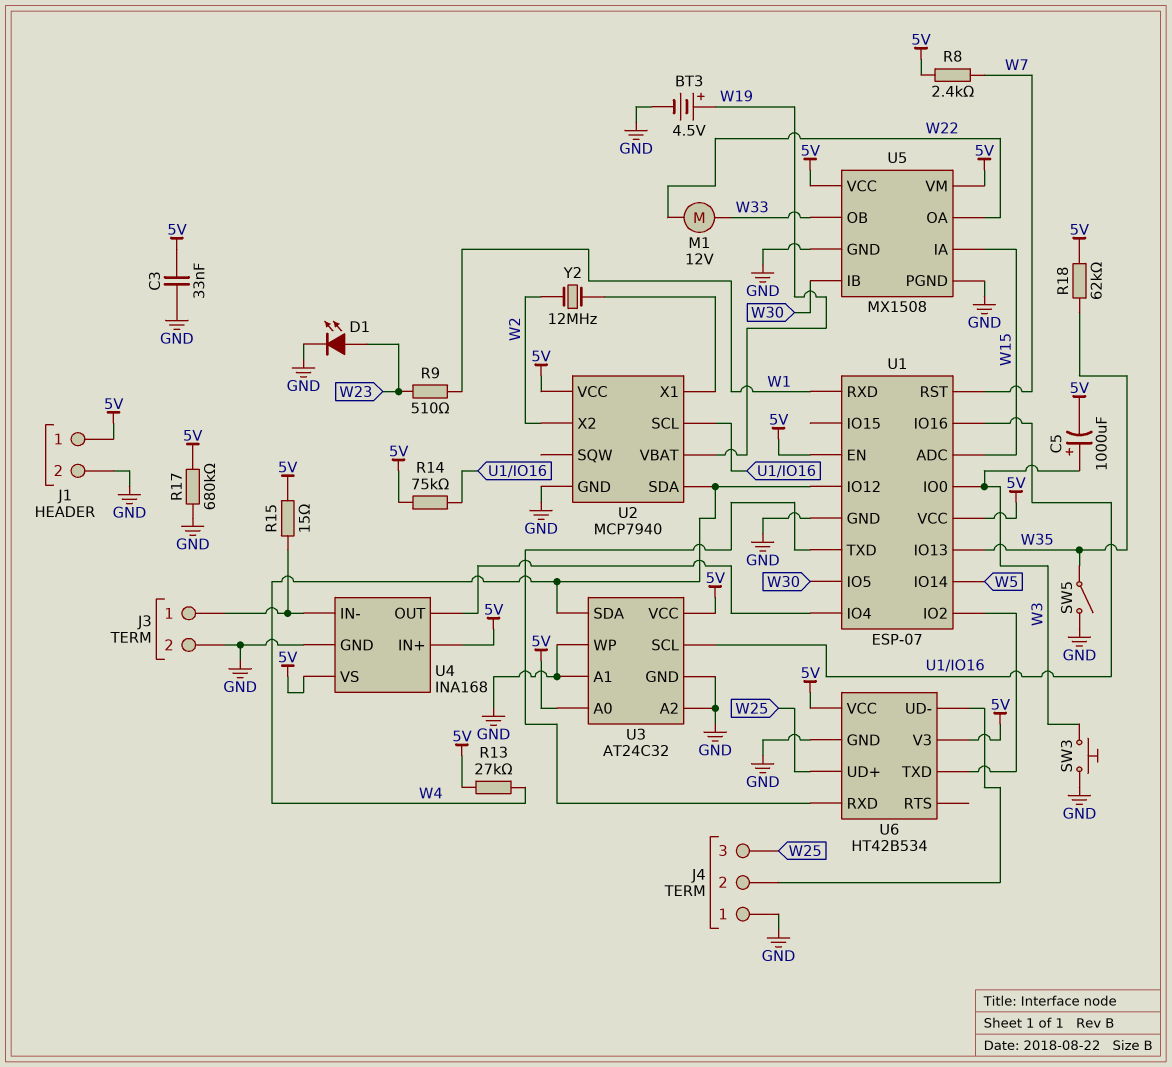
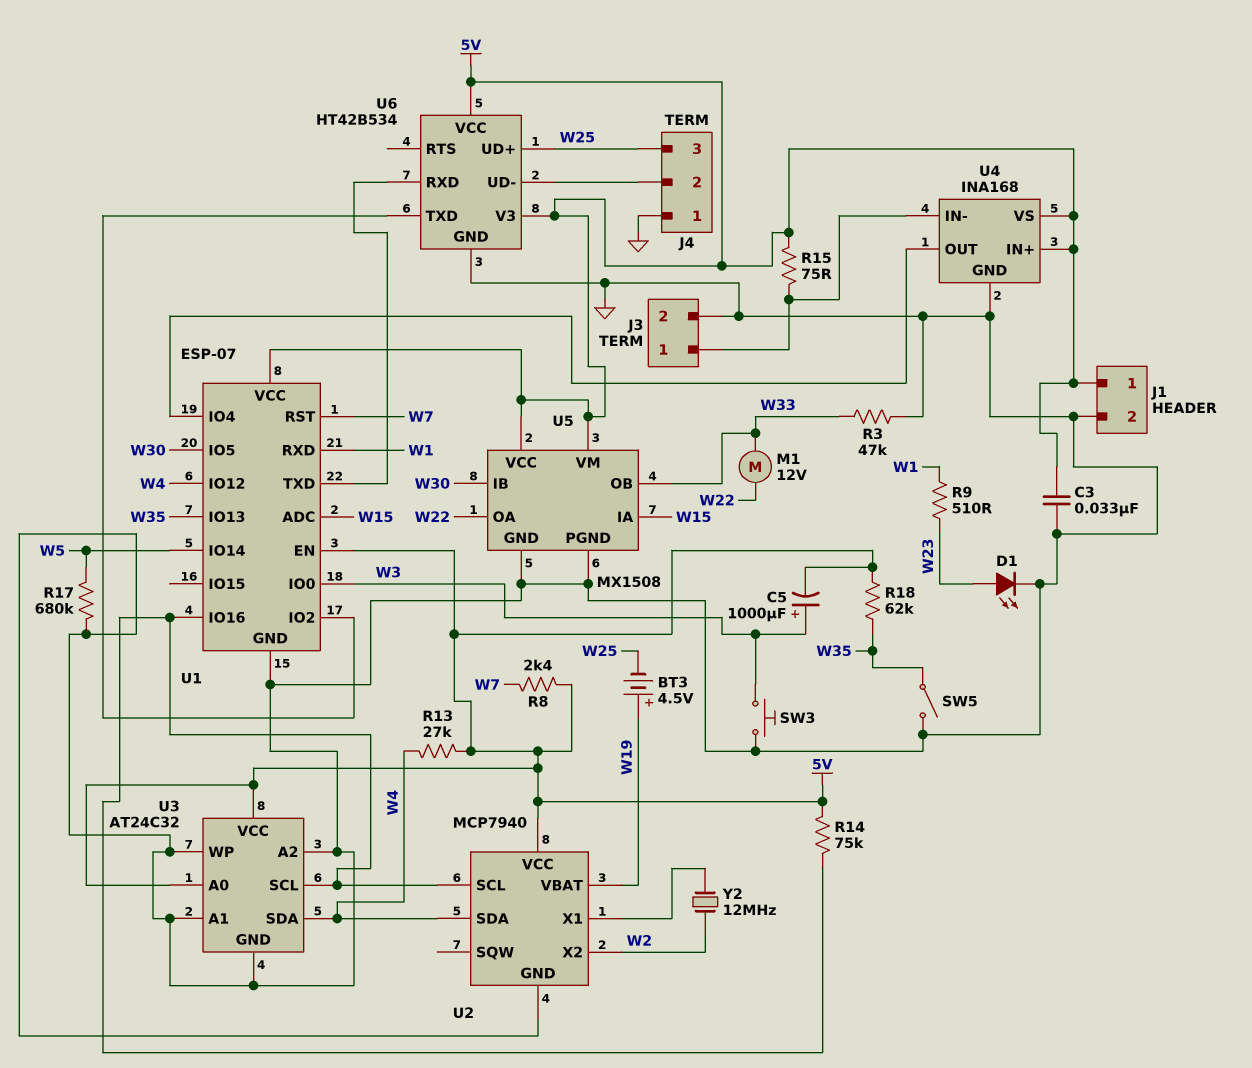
BT3: 4.5V (plus W19, minus GND) -> 4.5V (plus W19, minus W25)
R3: none -> 47k (GND, W33)
R15: 15 (5V, J3/1) -> 75 (5V, J3/1)
R17: 680k (5V, GND) -> 680k (GND, W5)

